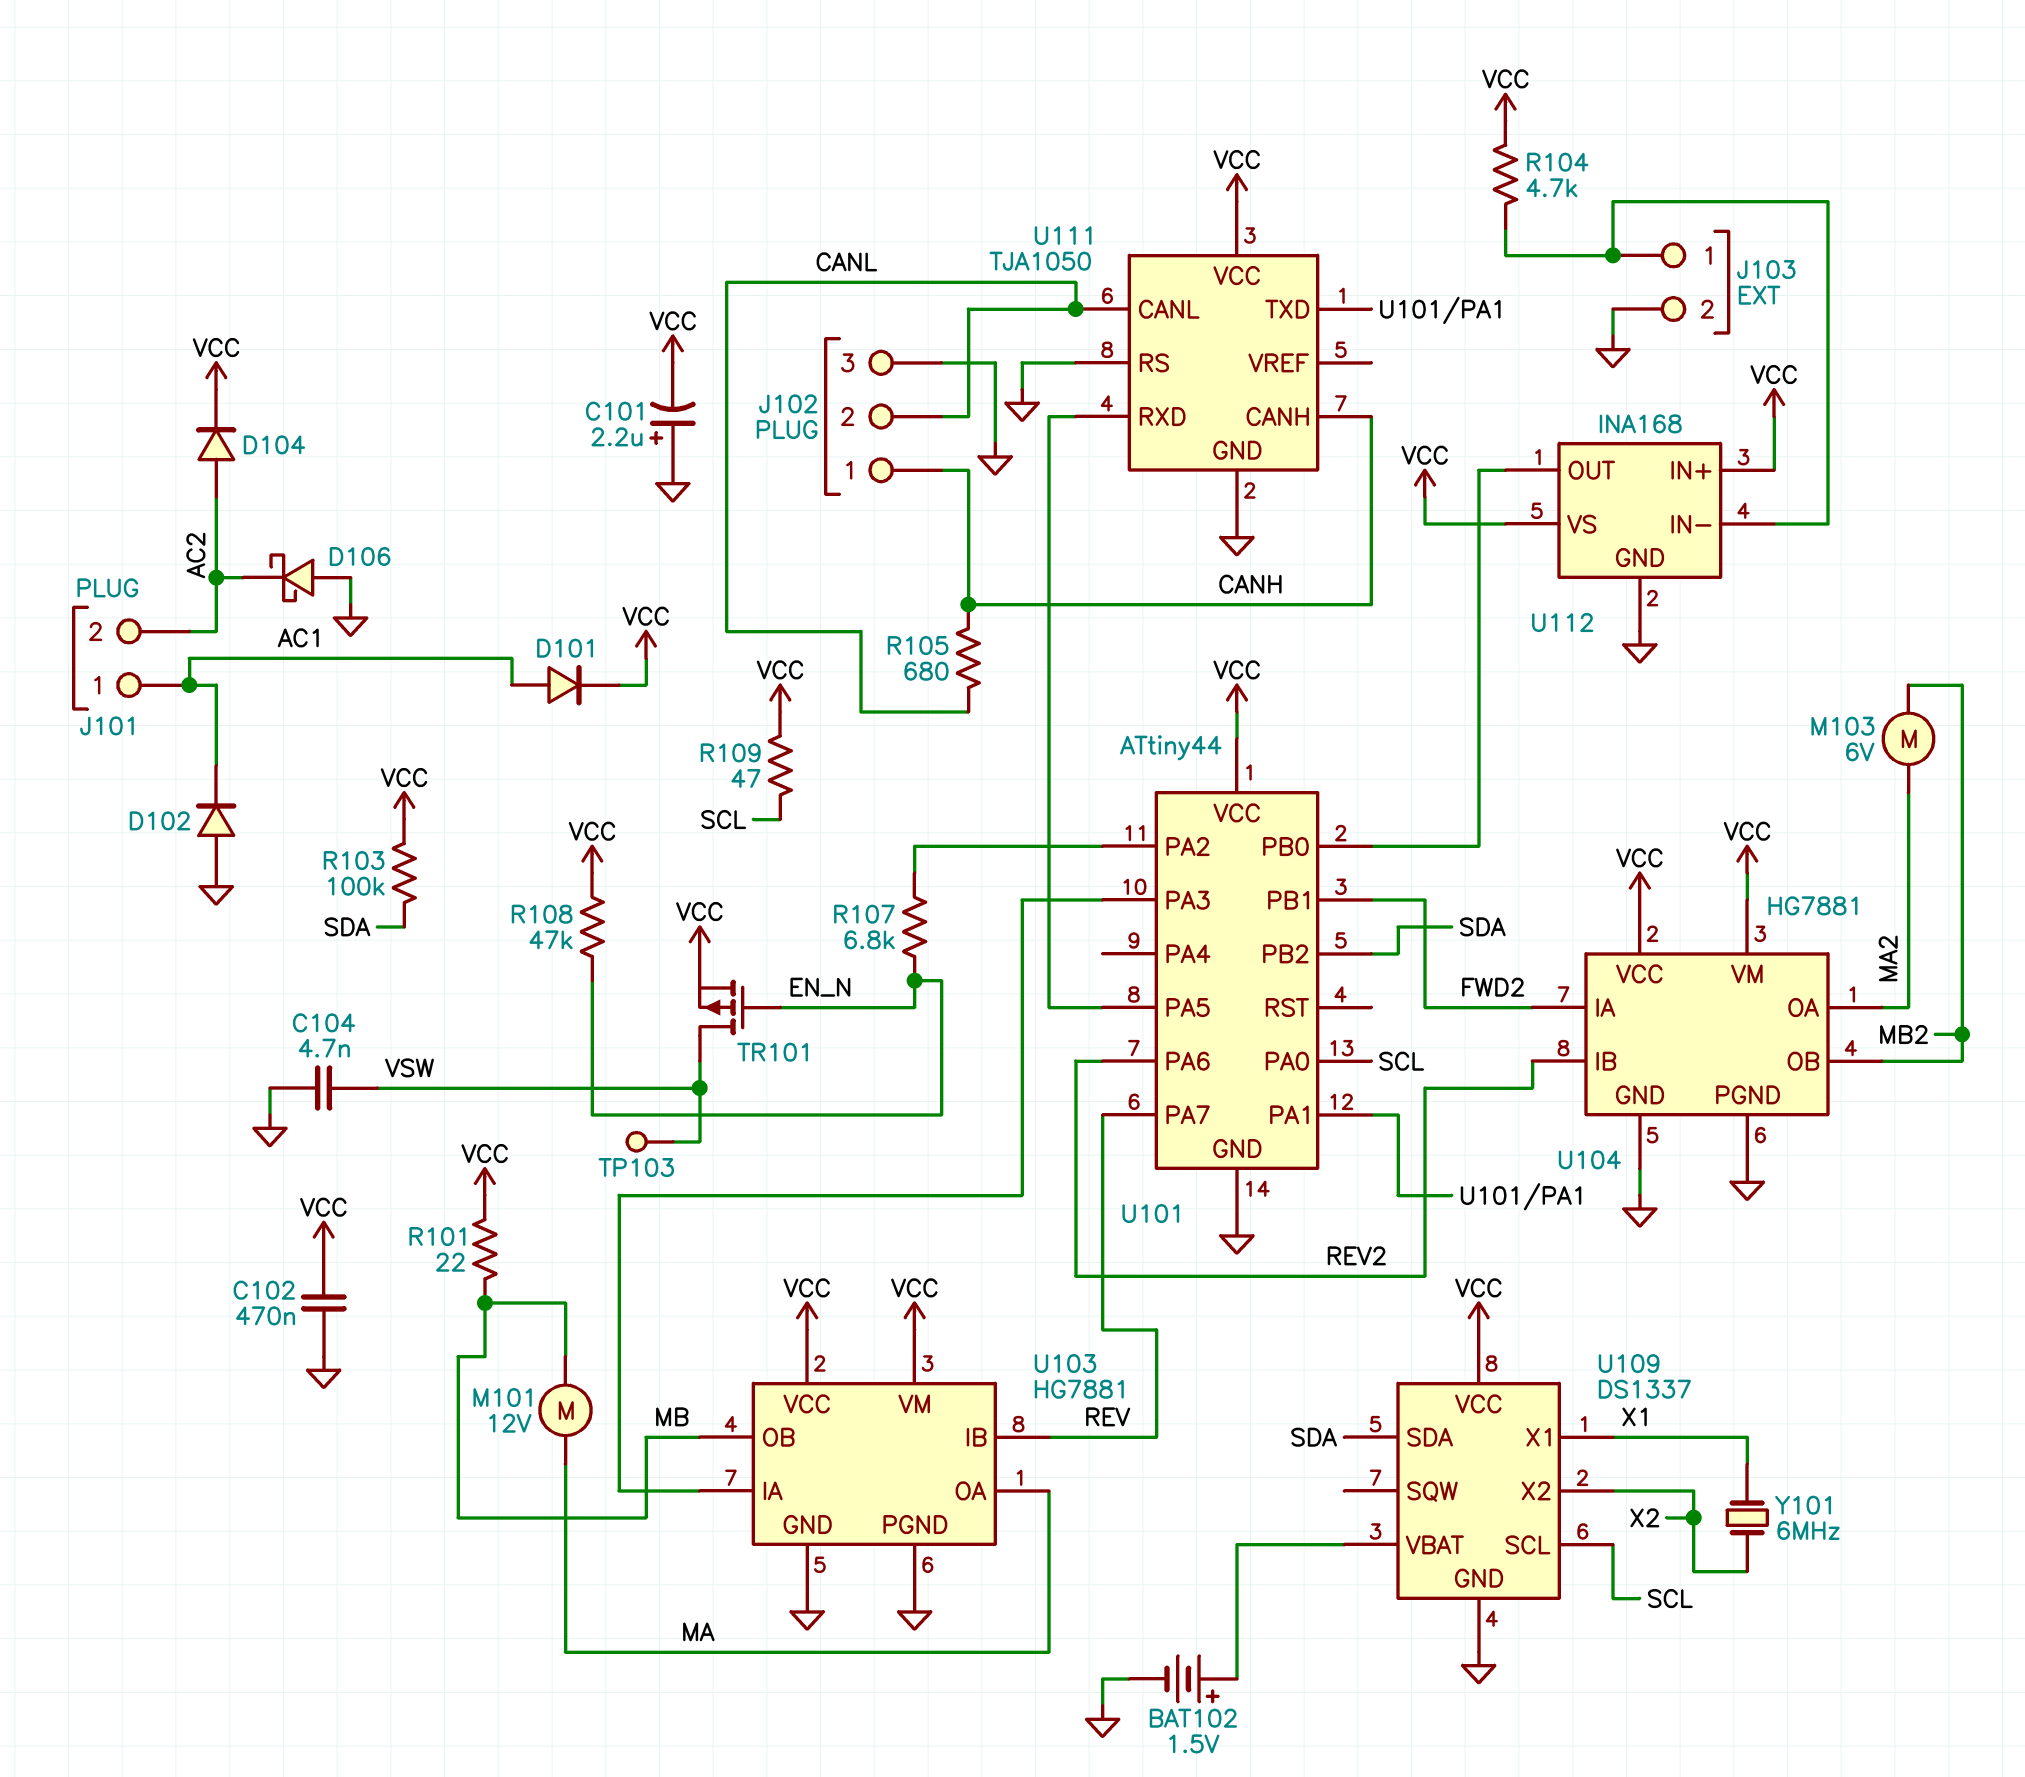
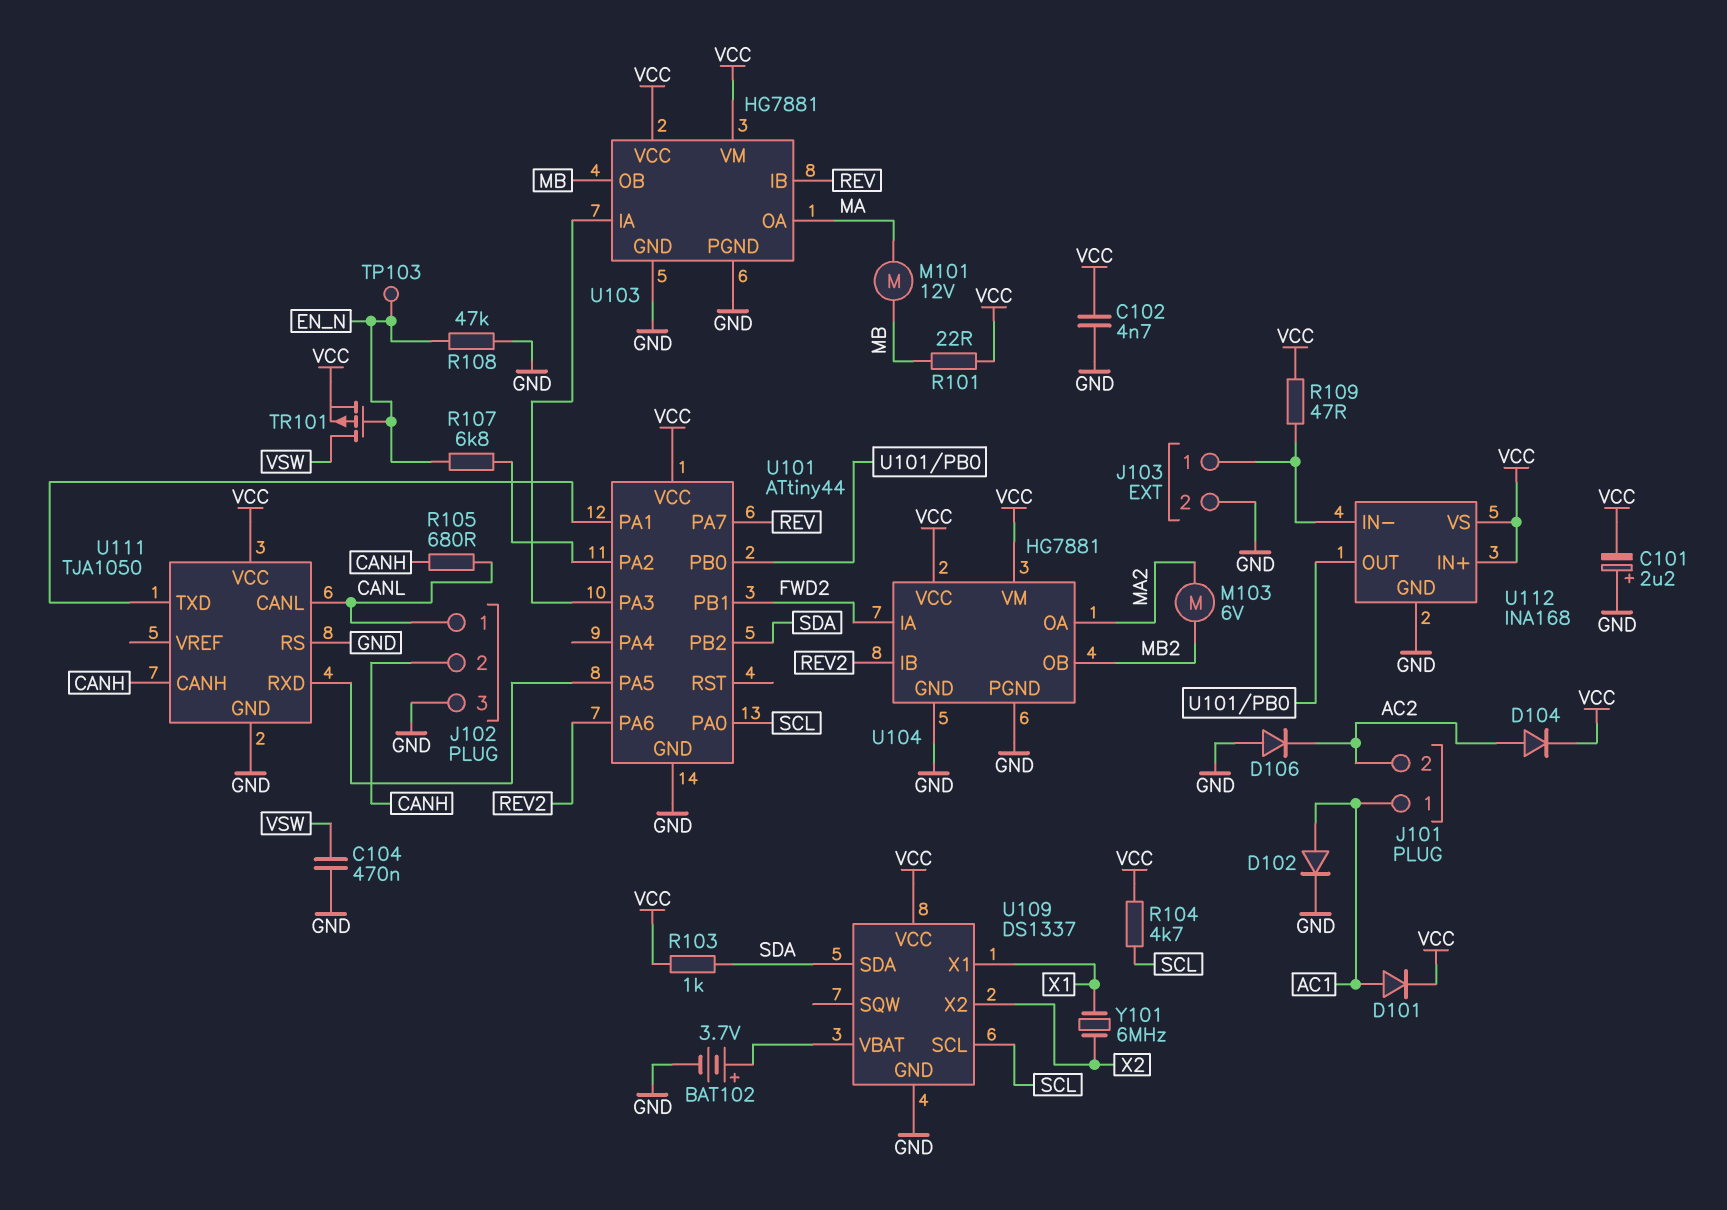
BAT102: 1.5V (plus U109/VBAT, minus GND) -> 3.7V (plus U109/VBAT, minus GND)
C102: 470nF (GND, VCC) -> 4.7nF (GND, VCC)
C104: 4.7nF (GND, VSW) -> 470nF (GND, VSW)
D102: diode (A GND, K AC1) -> diode (A AC1, K GND)
D106: schottky (A GND, K AC2) -> diode (A GND, K AC2)
J102 pin 1: CANH -> CANL
J102 pin 2: CANL -> CANH
R103: 100k (SDA, VCC) -> 1k (SDA, VCC)
R104: 4.7k (J103/1, VCC) -> 4.7k (SCL, VCC)
R108: 47k (EN_N, VCC) -> 47k (EN_N, GND)
R109: 47 (SCL, VCC) -> 47 (J103/1, VCC)
TP103: test point (VSW) -> test point (EN_N)

